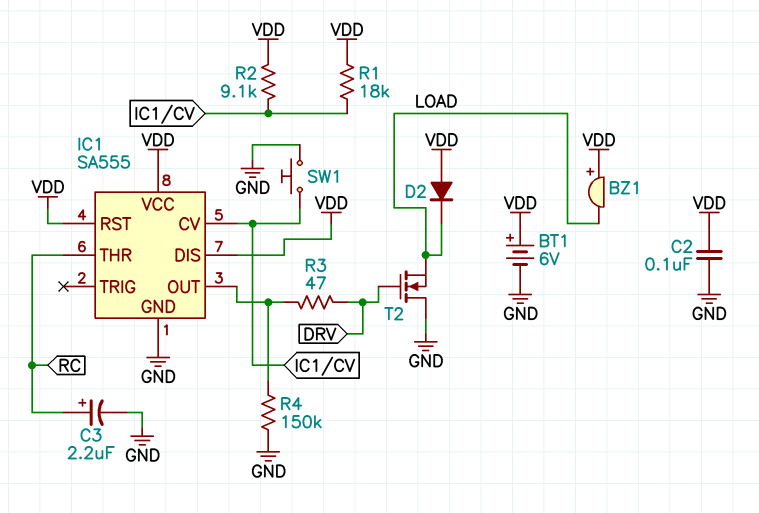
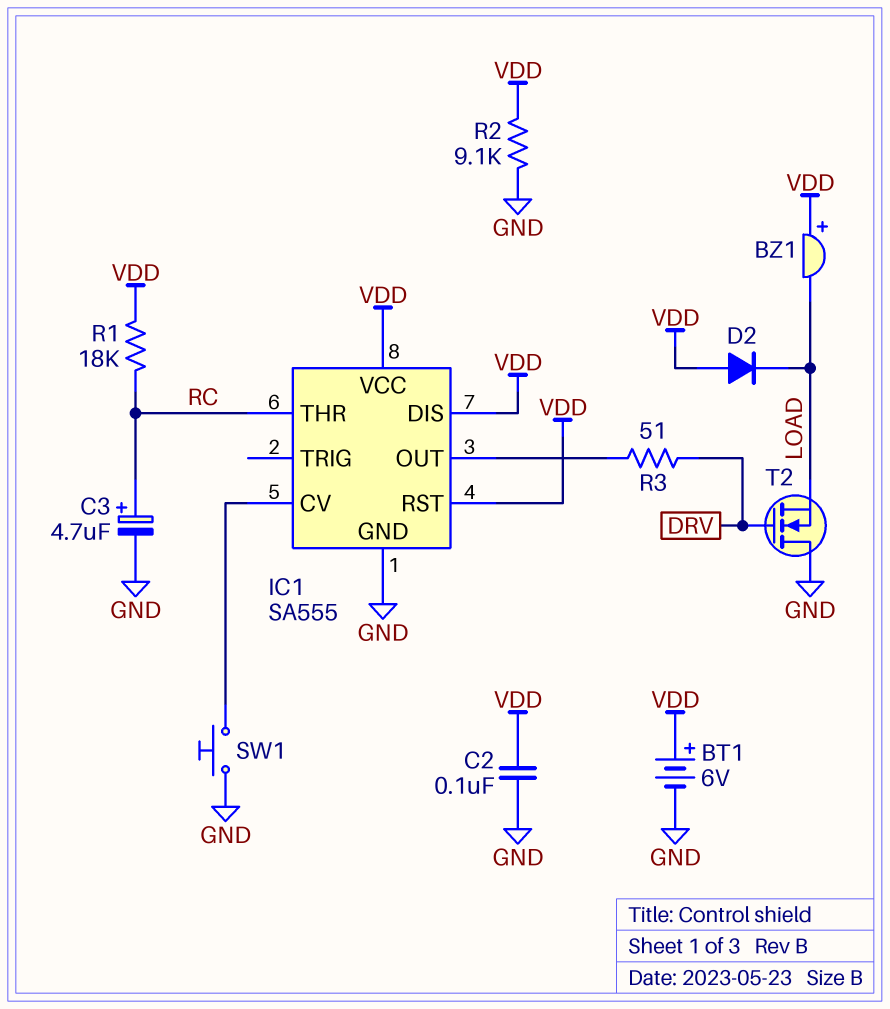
C3: 2.2uF (plus RC, minus GND) -> 4.7uF (plus RC, minus GND)
R1: 18k (IC1/CV, VDD) -> 18k (RC, VDD)
R2: 9.1k (IC1/CV, VDD) -> 9.1k (GND, VDD)
R3: 47 (DRV, IC1/OUT) -> 51 (DRV, IC1/OUT)
R4: 150k (GND, IC1/OUT) -> none

